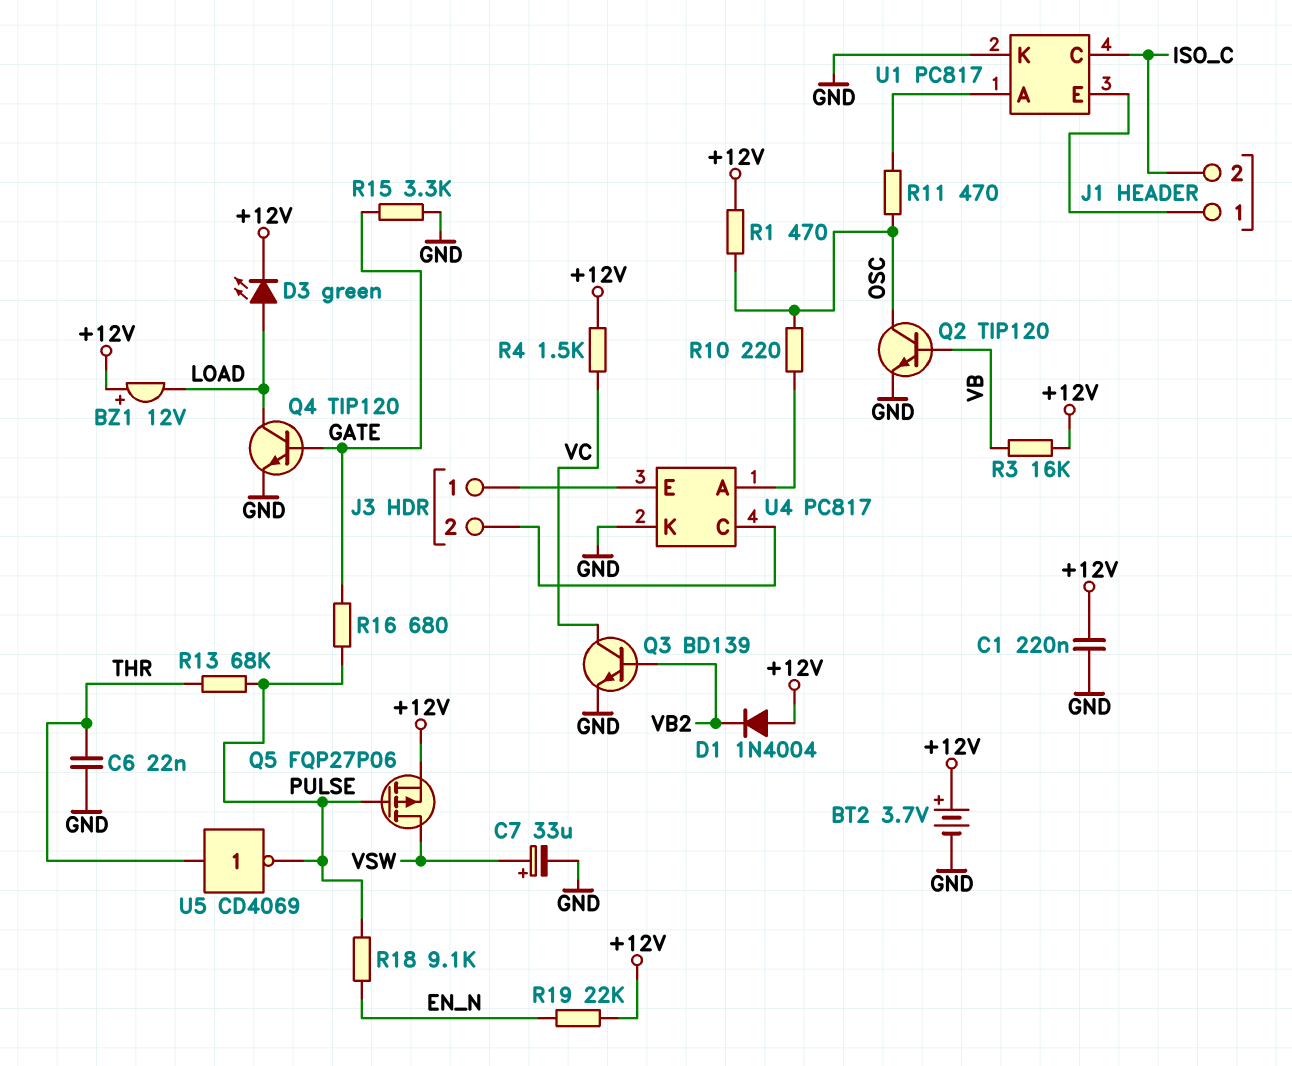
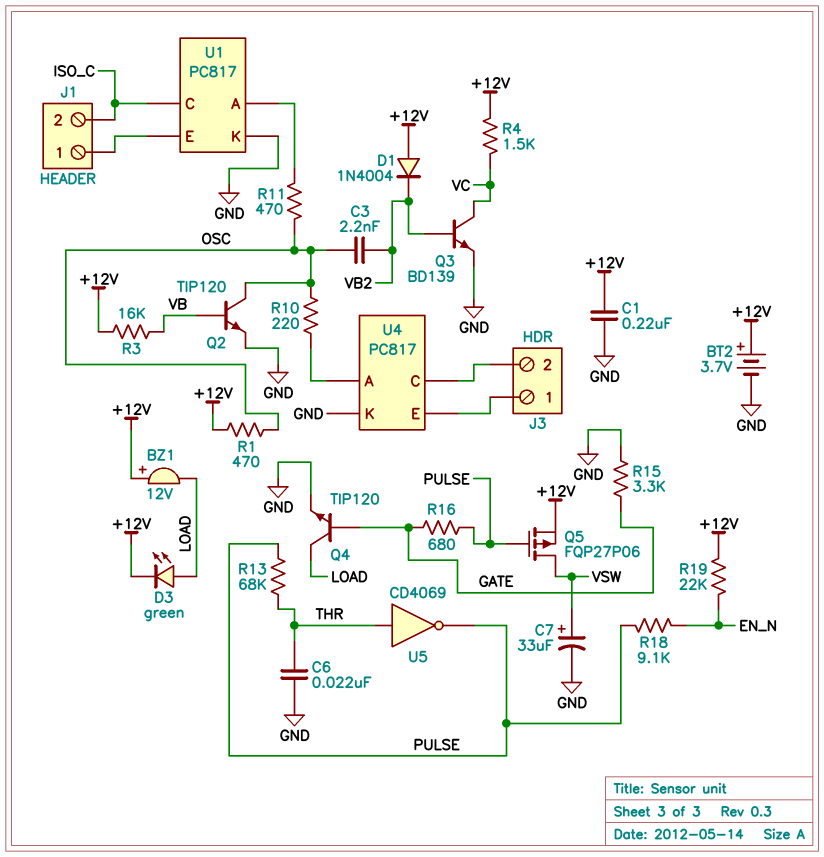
C3: none -> 2.2nF (OSC, VB2)

